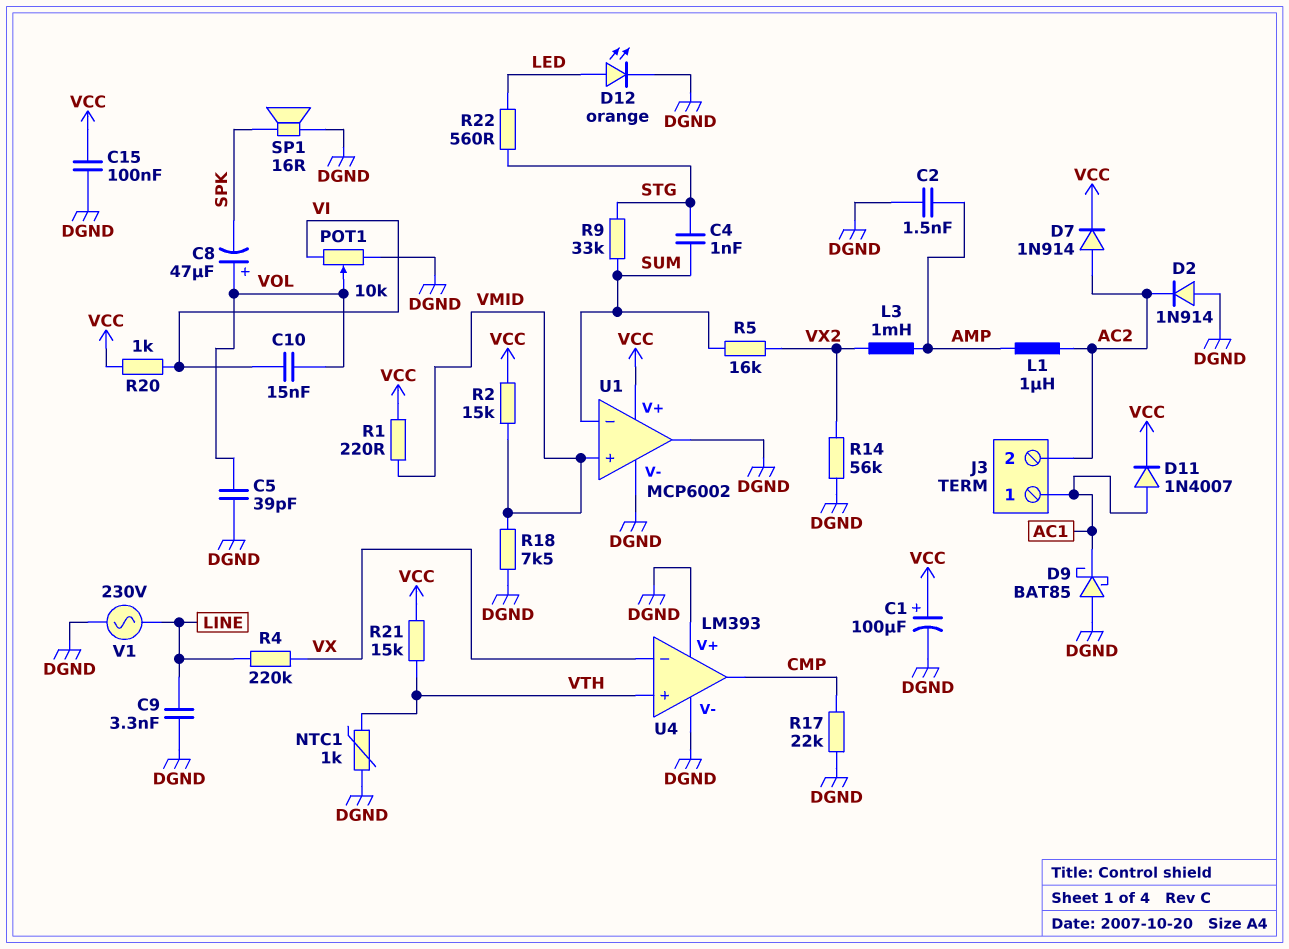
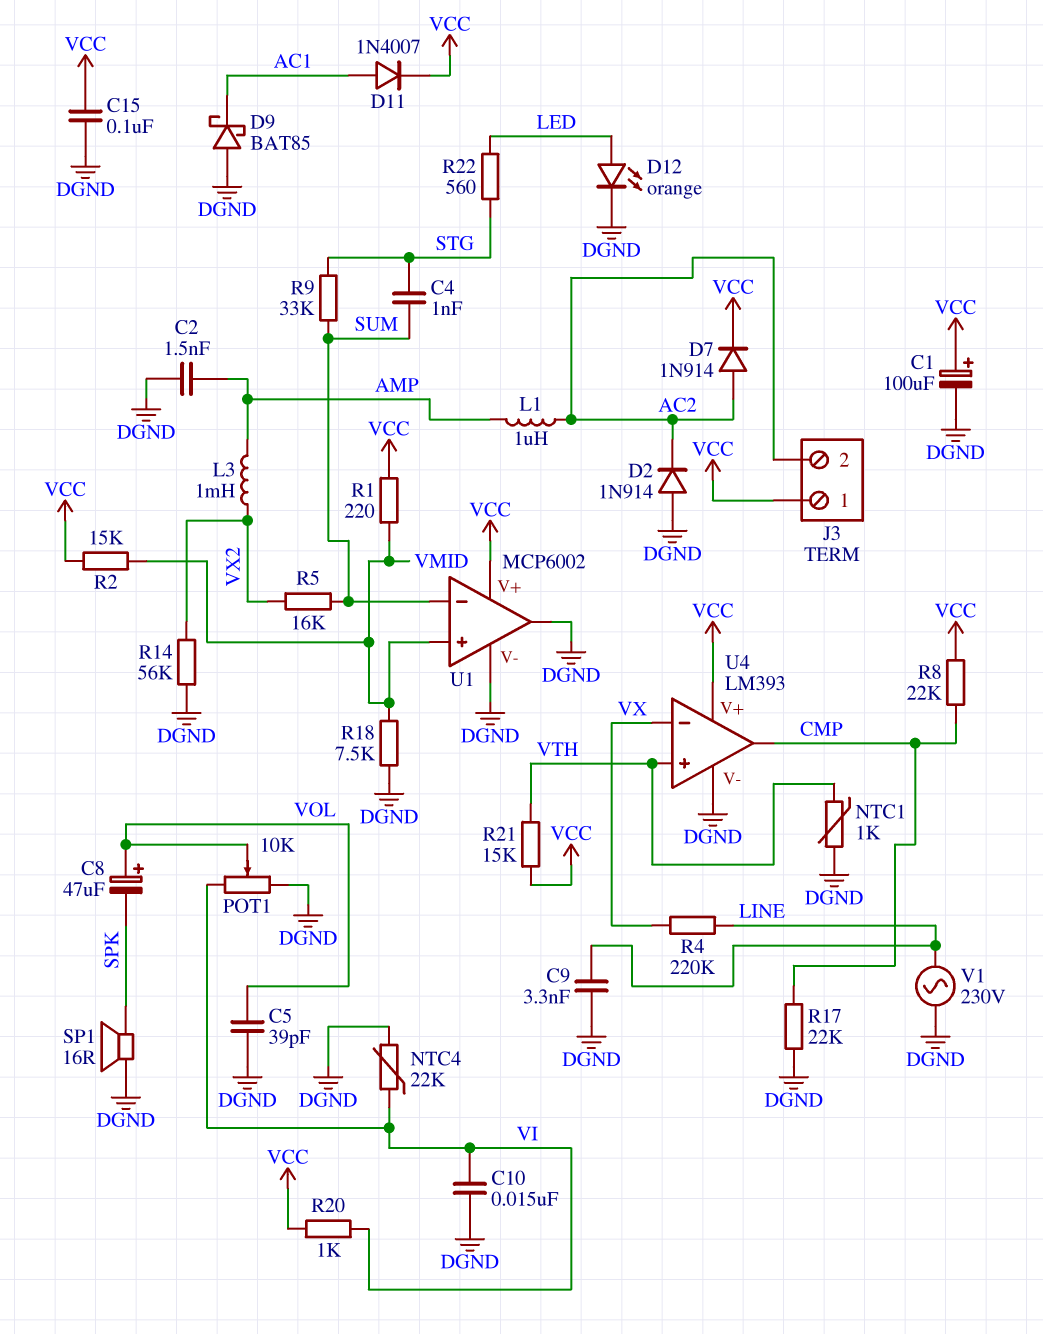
C10: 15nF (VI, VOL) -> 15nF (DGND, VI)
J3 pin 1: AC1 -> VCC
NTC4: none -> 22k (DGND, VI)
R8: none -> 22k (CMP, VCC)
U4 pin V+: DGND -> VCC

